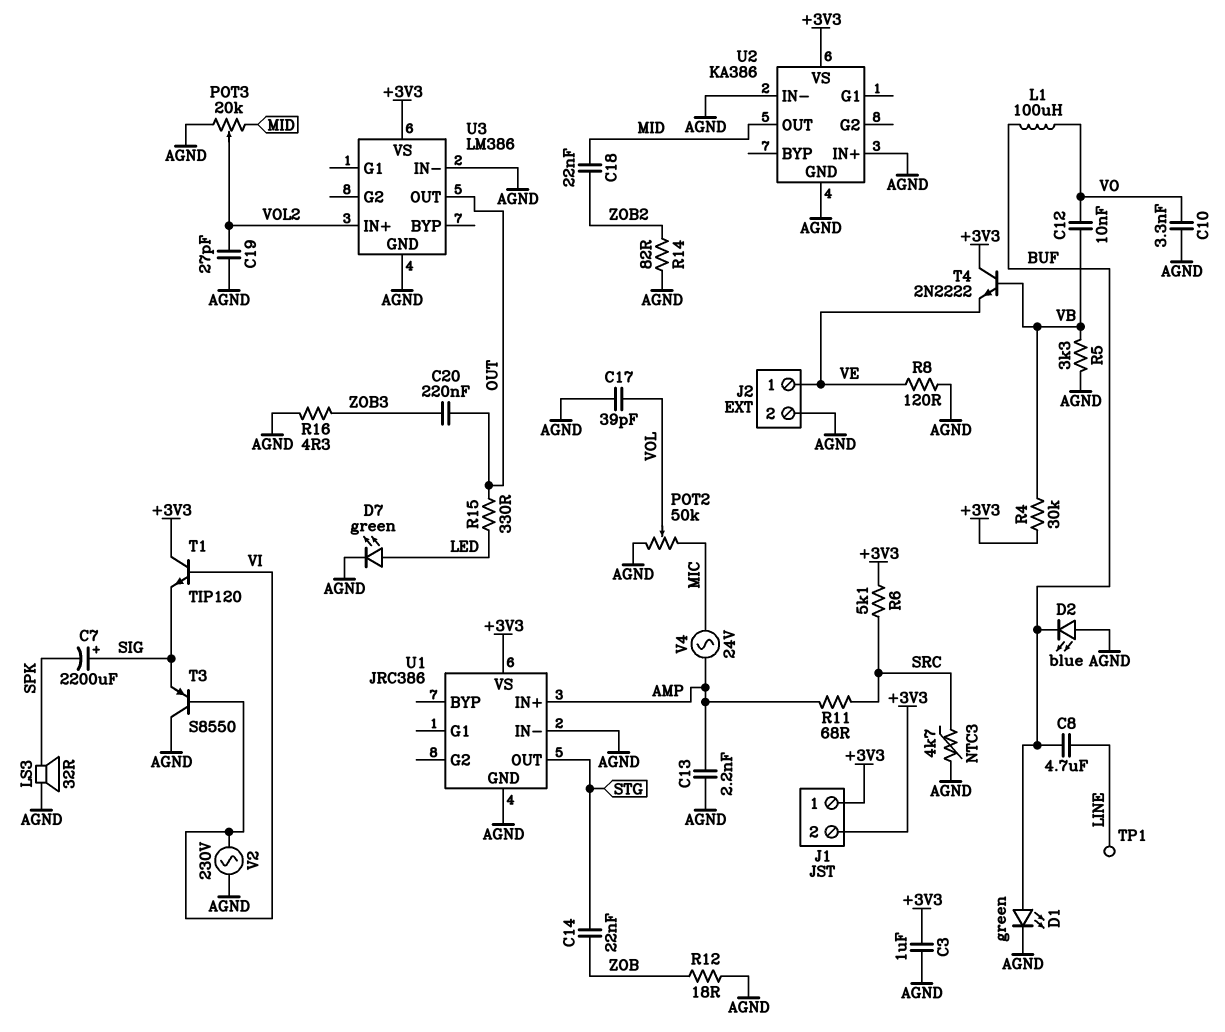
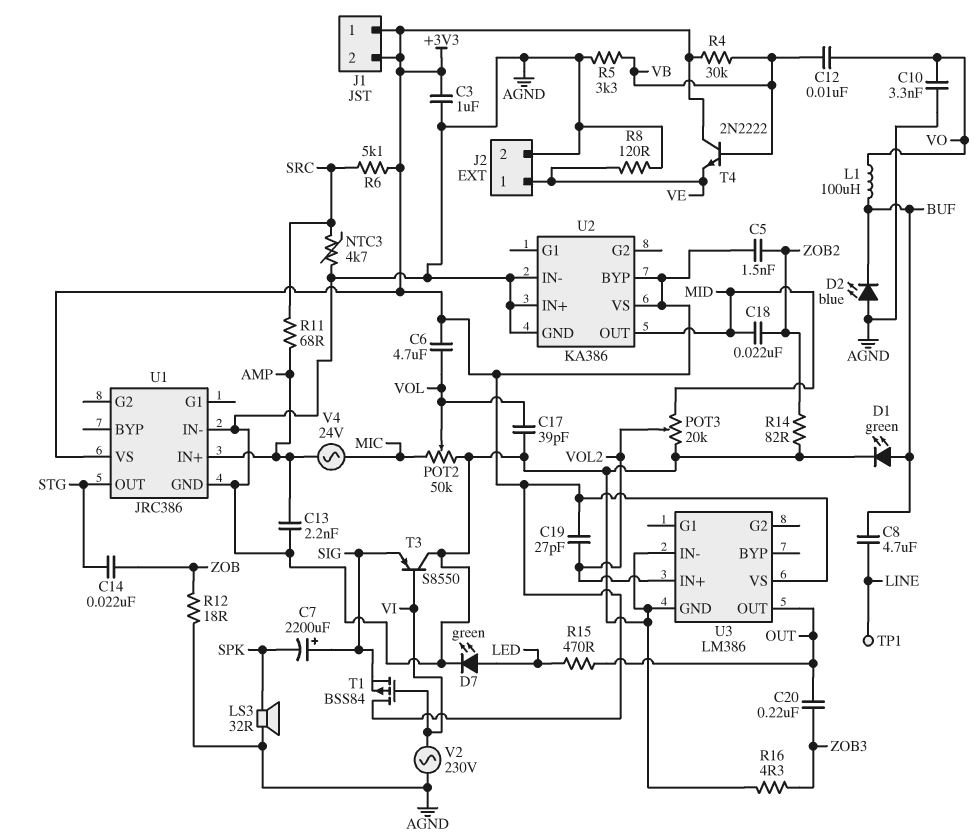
C5: none -> 1.5nF (+3V3, ZOB2)
C6: none -> 4.7uF (+3V3, VOL)
C19: 27pF (AGND, VOL2) -> 27pF (+3V3, VOL2)
R15: 330 (LED, OUT) -> 470 (LED, OUT)
T1: NPN TIP120 (B VI, C +3V3, E SIG) -> PMOS BSS84 (G VI, D +3V3, S SIG)
U2 pin BYP: none -> +3V3

